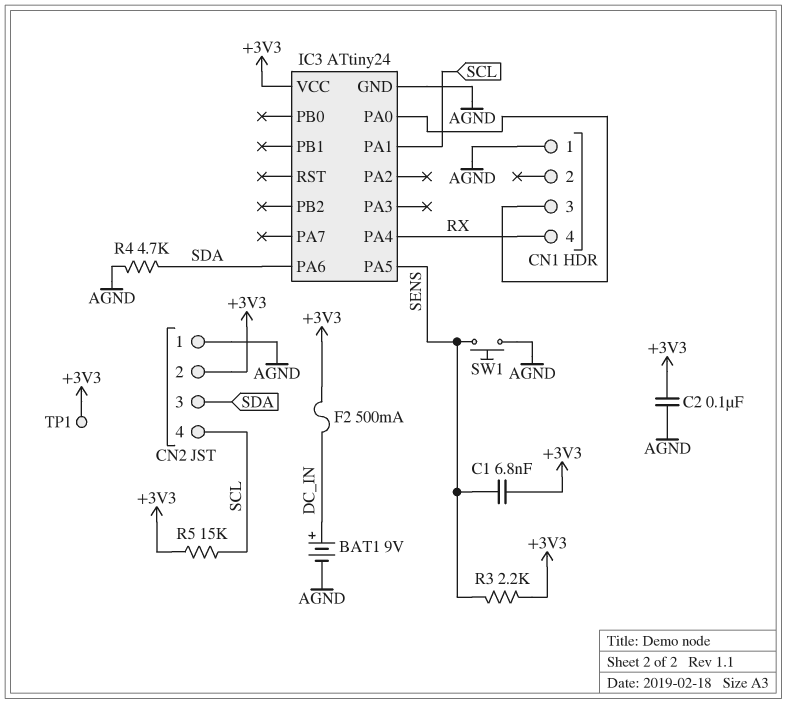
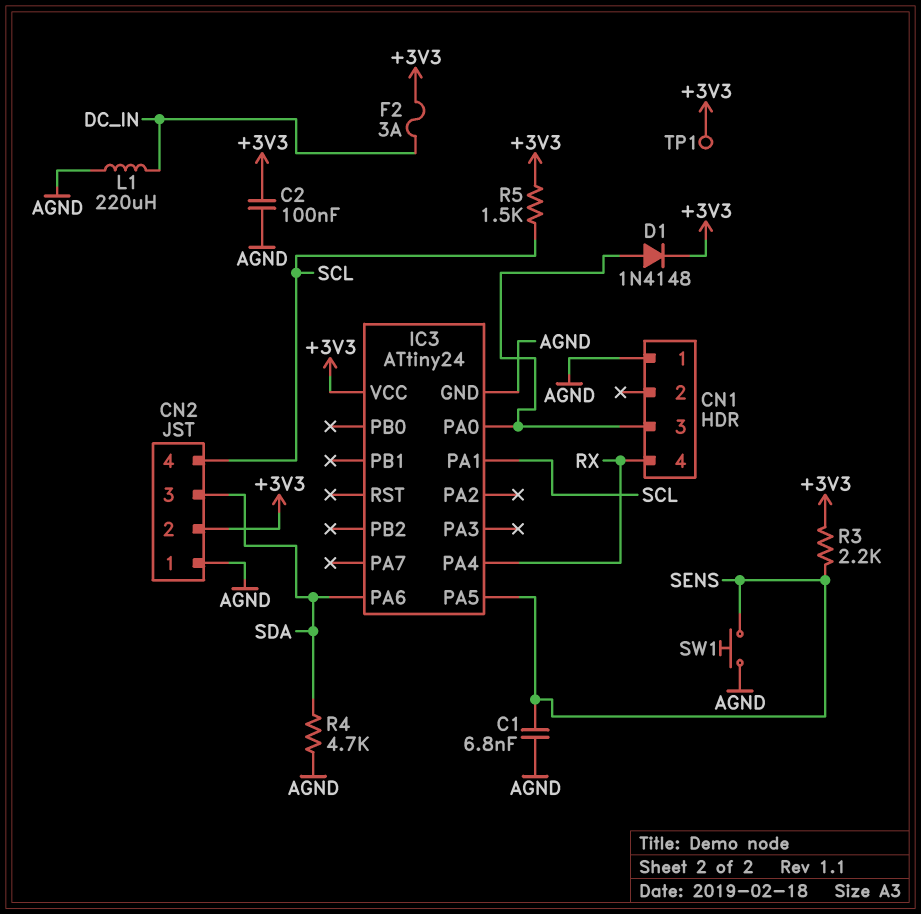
BAT1: 9V (plus DC_IN, minus AGND) -> none
C1: 6.8nF (+3V3, SENS) -> 6.8nF (AGND, SENS)
D1: none -> diode 1N4148 (A CN1/3, K +3V3)
F2: 500mA (+3V3, DC_IN) -> 3A (+3V3, DC_IN)
L1: none -> 220uH (AGND, DC_IN)
R5: 15k (+3V3, SCL) -> 1.5k (+3V3, SCL)

